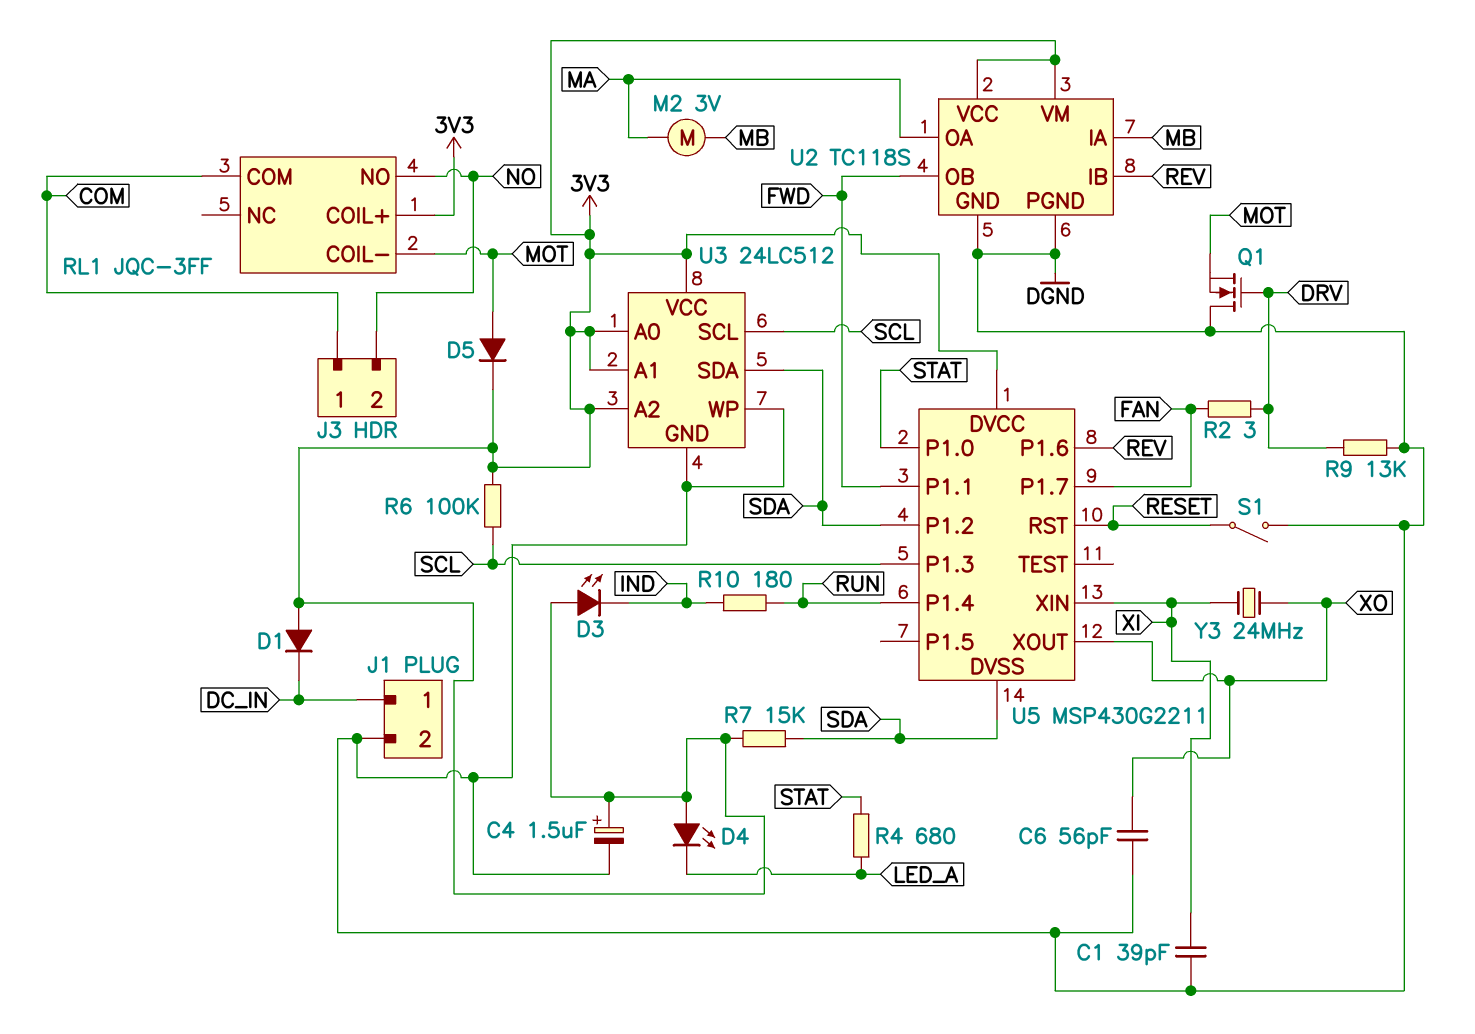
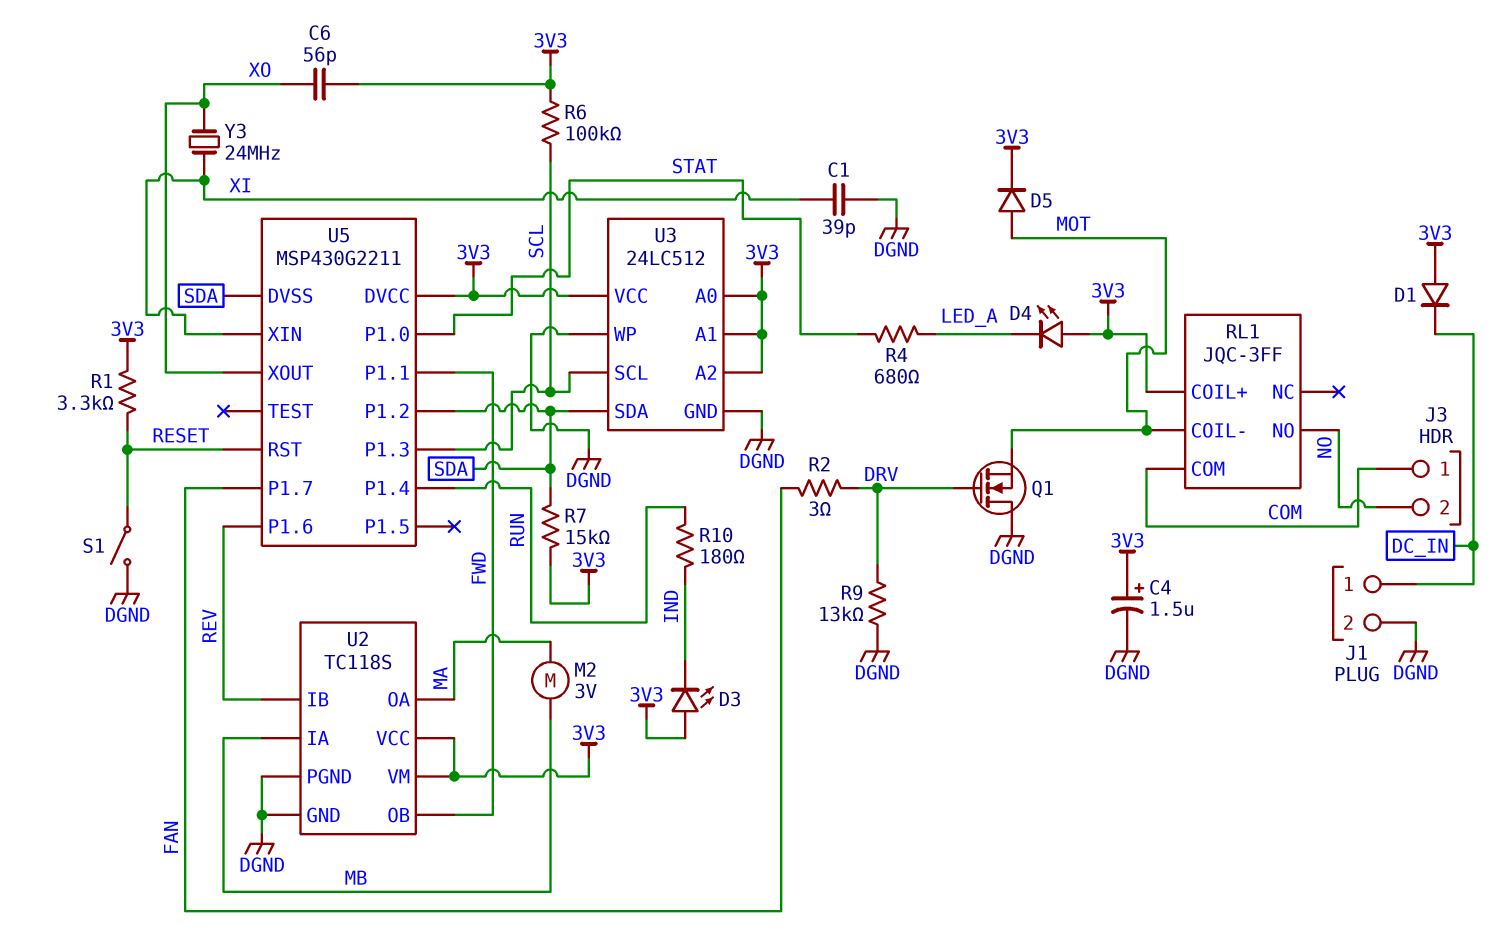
C6: 56pF (DGND, XO) -> 56pF (3V3, XO)
R1: none -> 3.3k (3V3, RESET)

